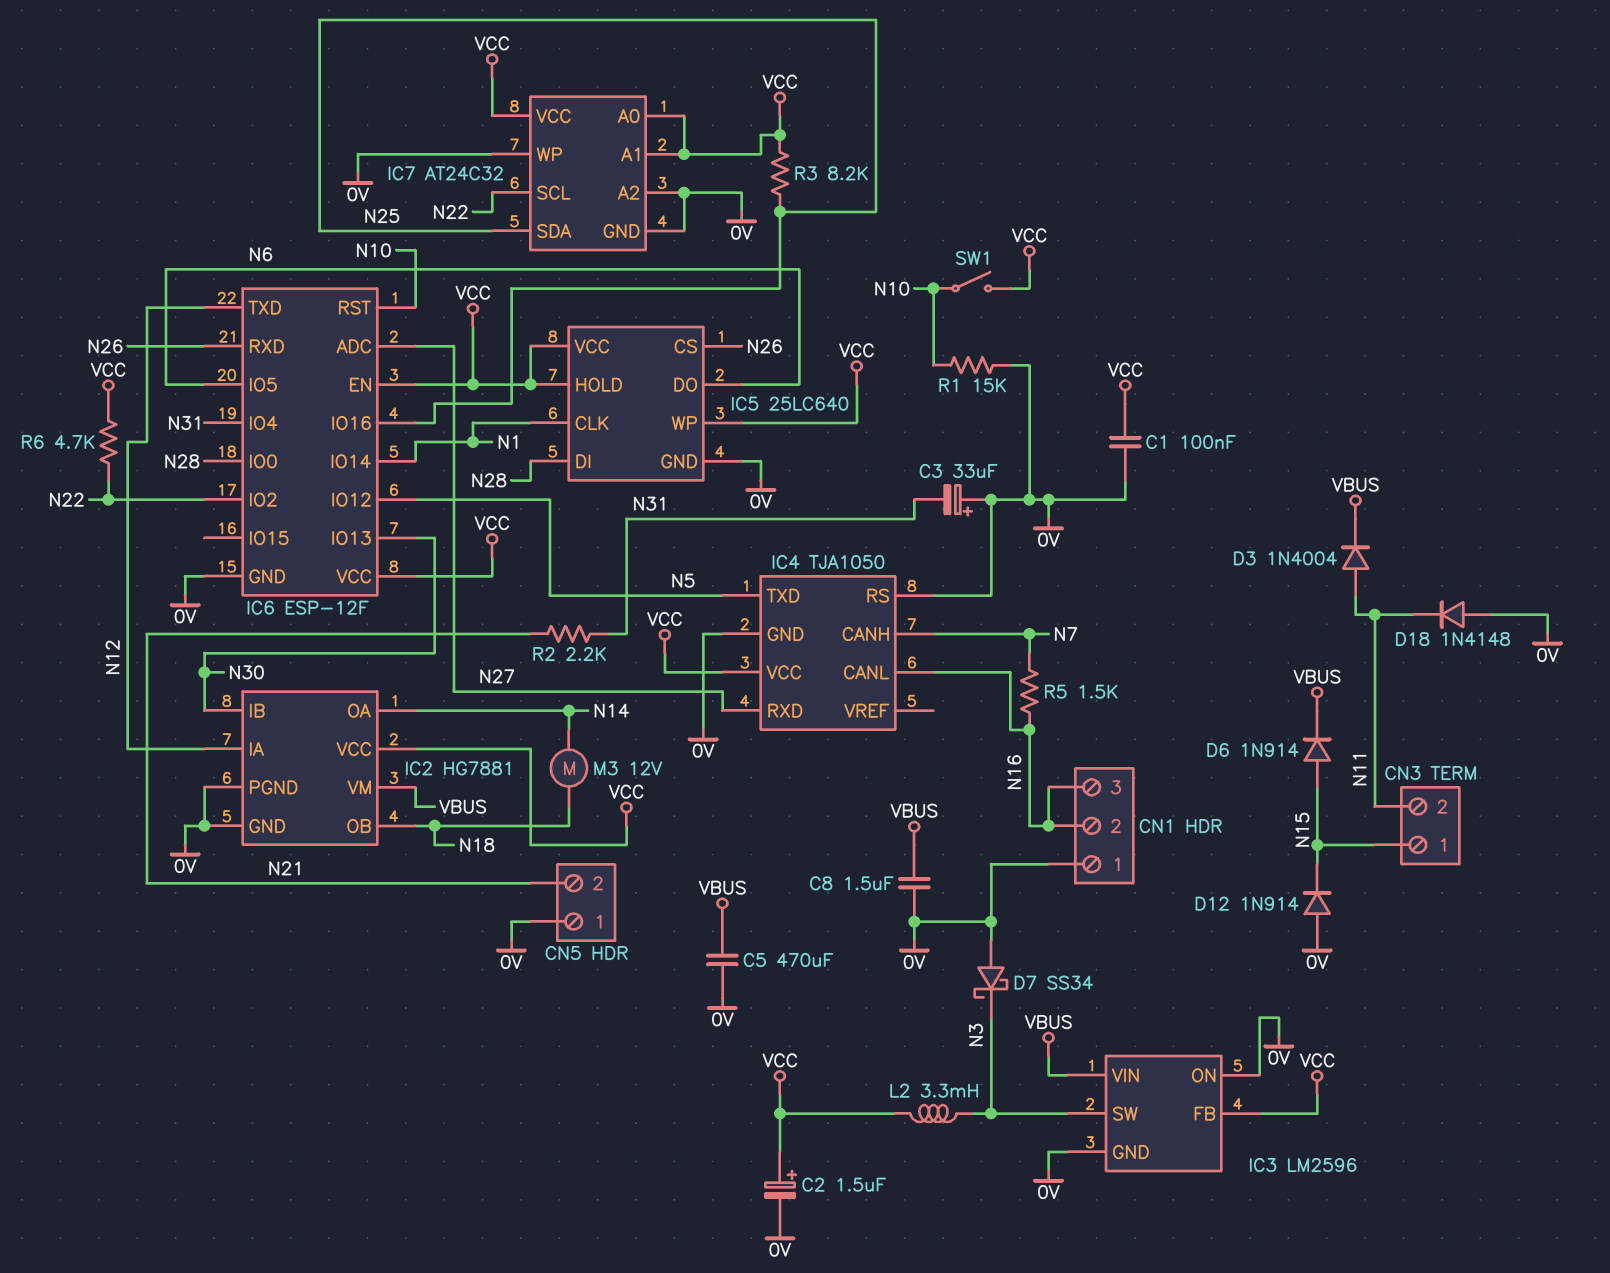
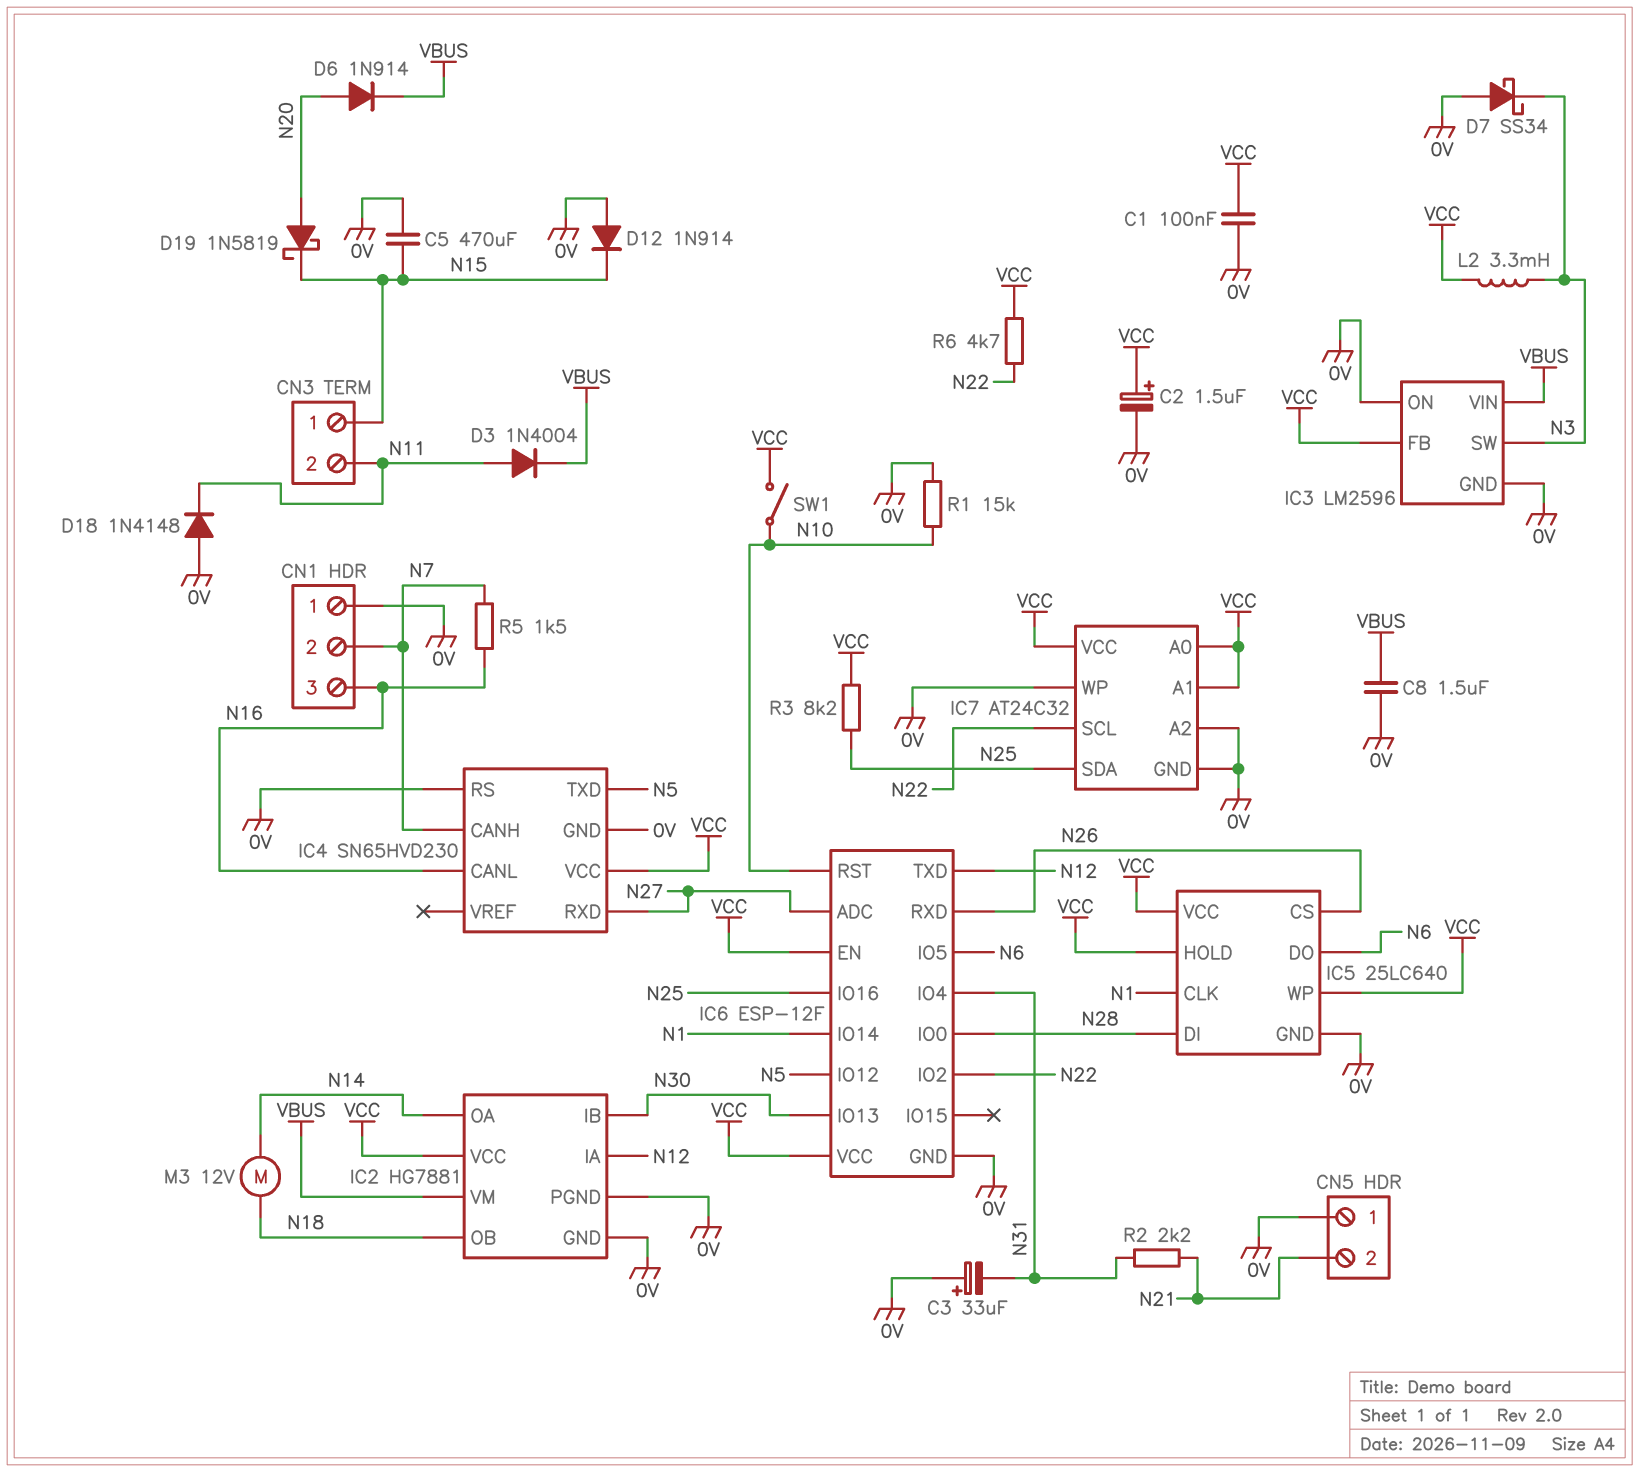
C5: 470uF (0V, VBUS) -> 470uF (0V, N15)
CN1 pin 2: N16 -> N7
D6: diode 1N914 (A N15, K VBUS) -> diode 1N914 (A N20, K VBUS)
D19: none -> schottky 1N5819 (A N20, K N15)
IC4: TJA1050 -> SN65HVD230

